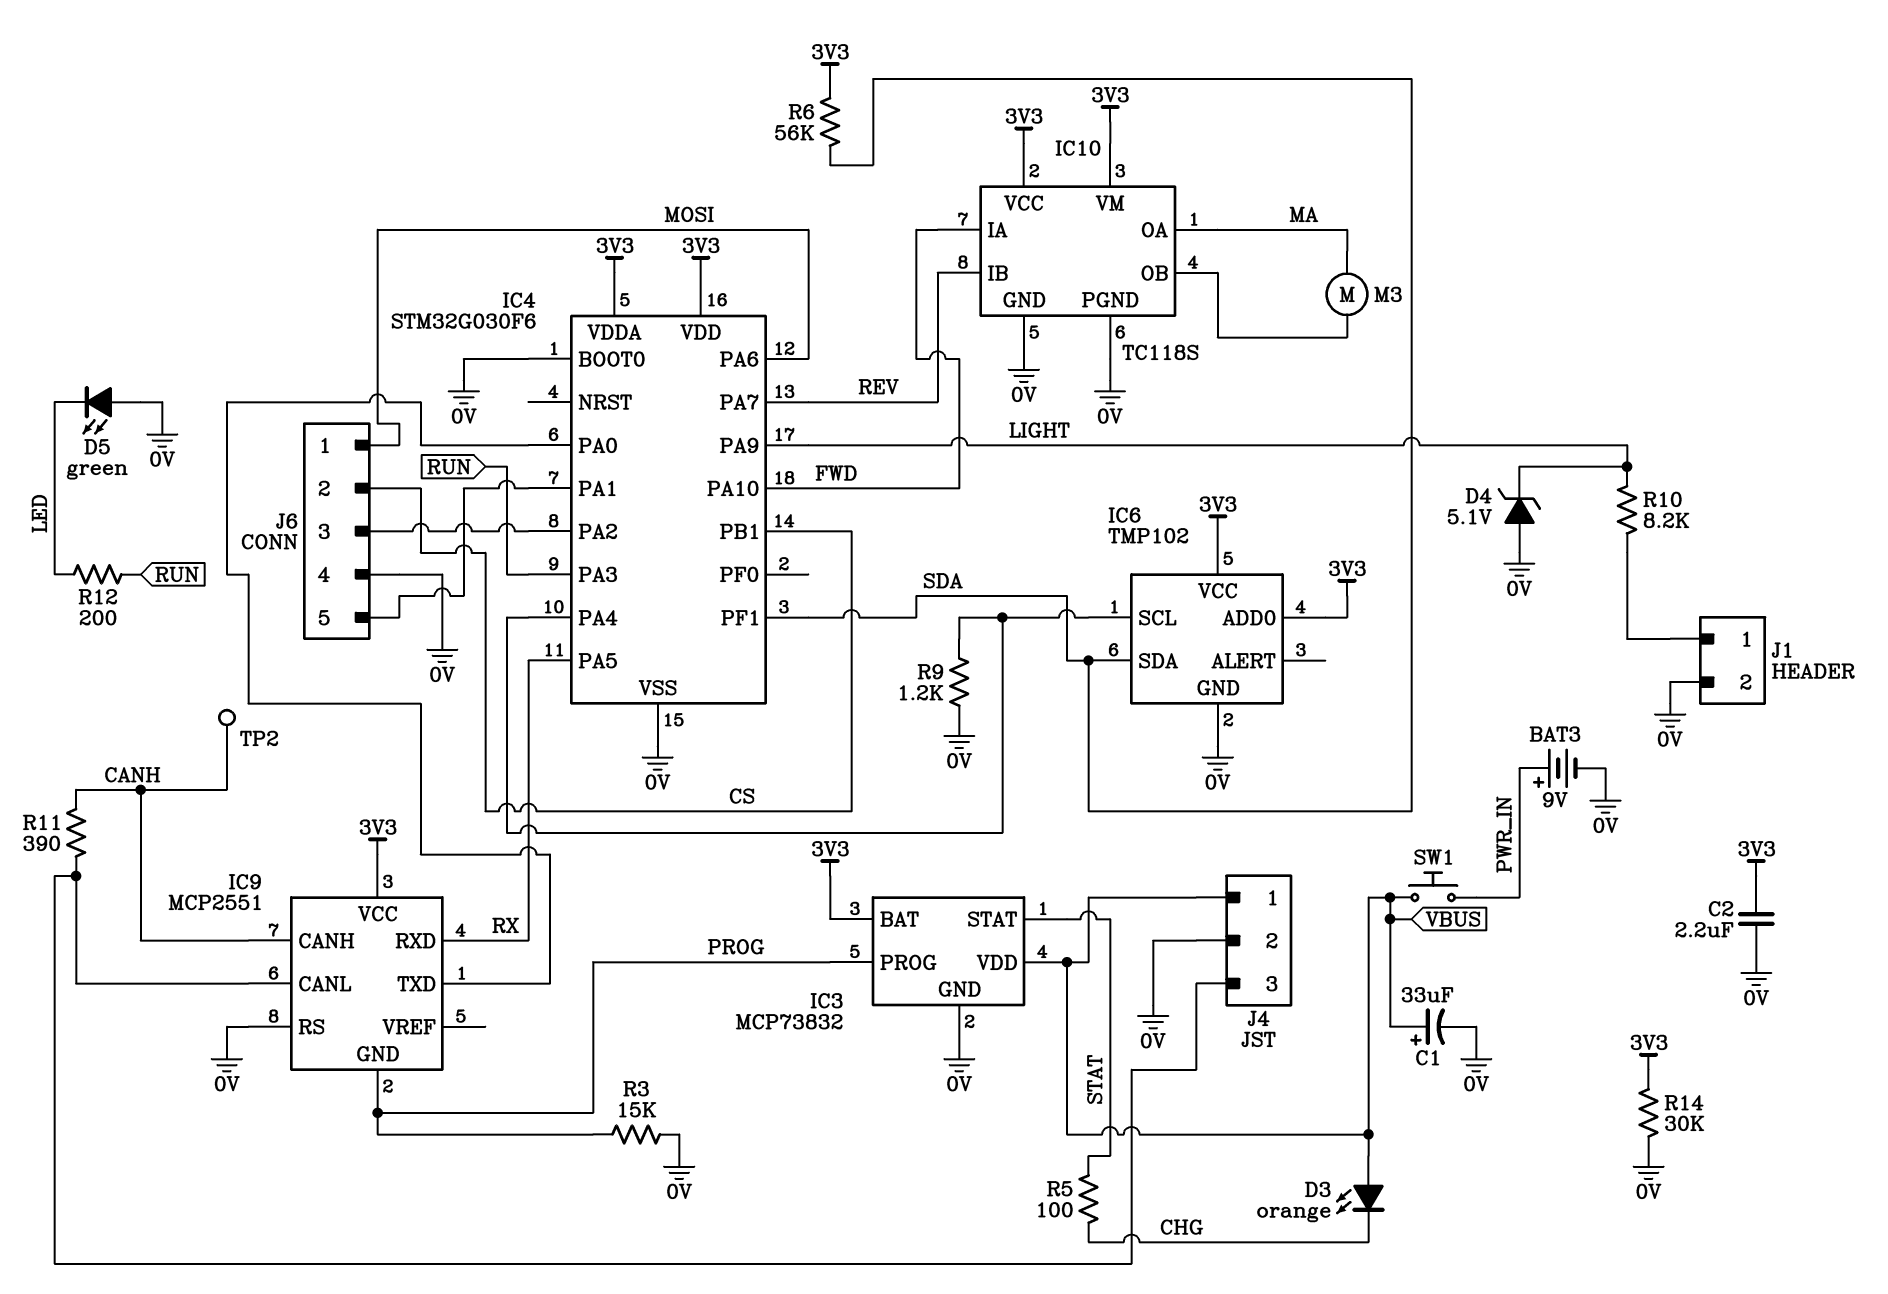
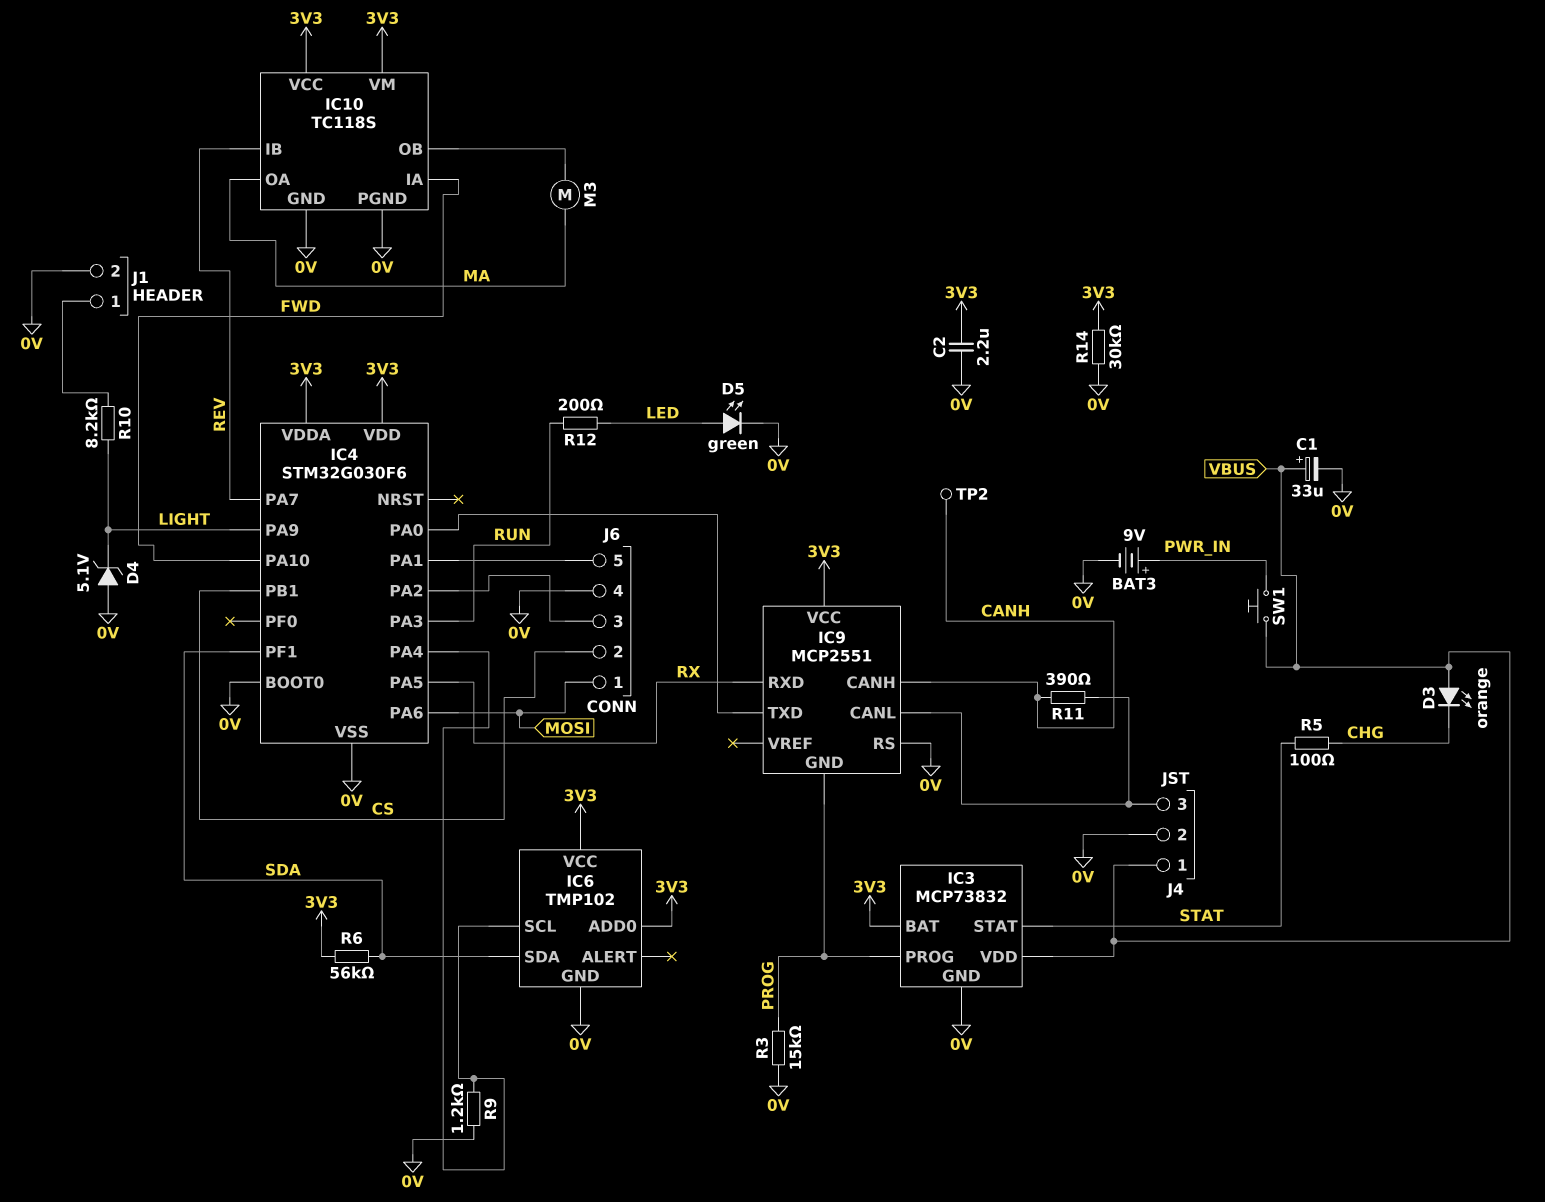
D5: LED green (A 0V, K LED) -> LED green (A LED, K 0V)

